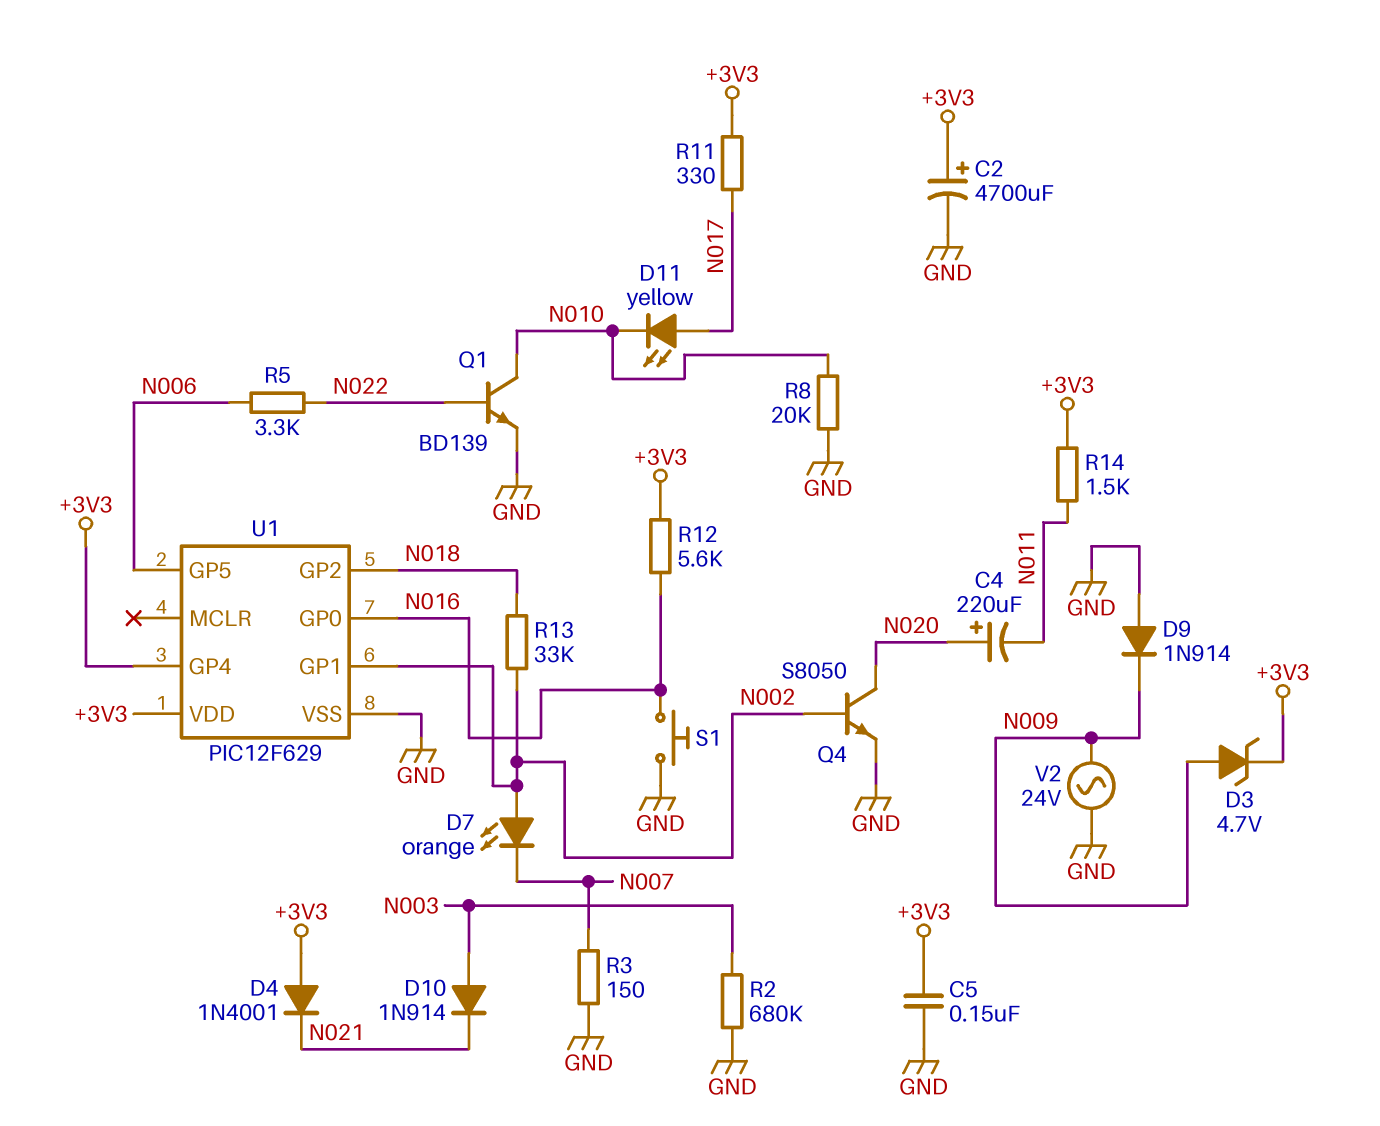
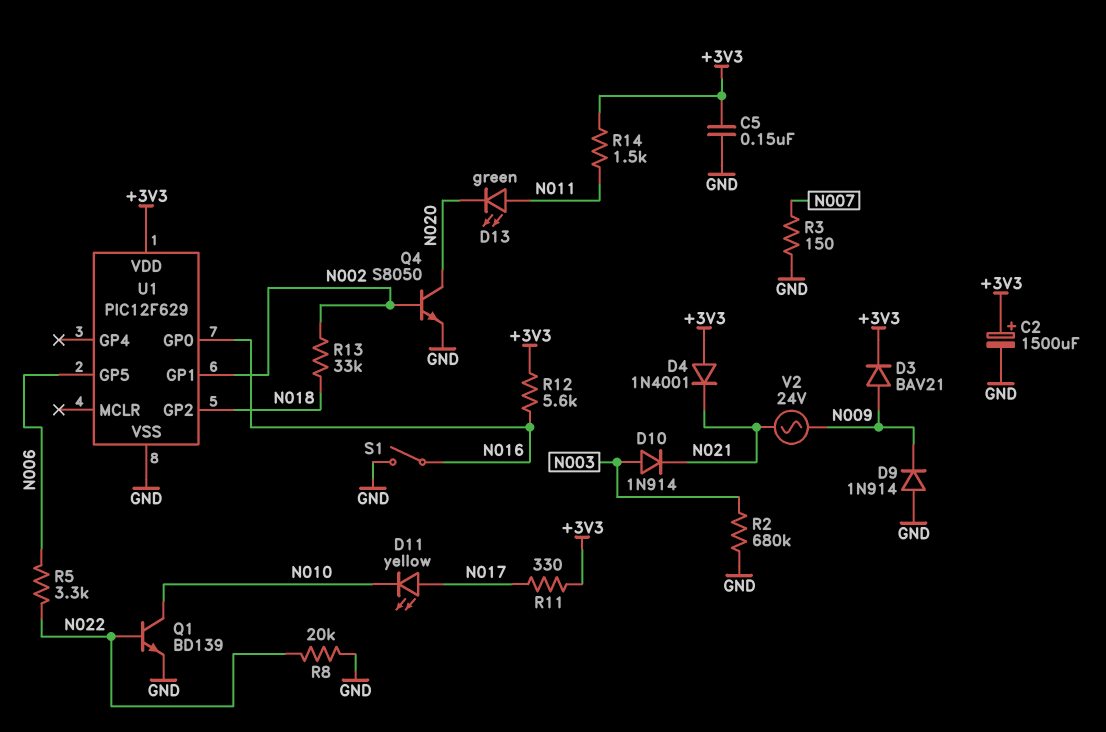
C2: 4700uF (plus +3V3, minus GND) -> 1500uF (plus +3V3, minus GND)
C4: 220uF (plus N020, minus N011) -> none
D3: zener 4.7V (A N009, K +3V3) -> diode BAV21 (A N009, K +3V3)
D7: LED orange (A N002, K N007) -> none
D13: none -> LED green (A N011, K N020)
R8: 20k (GND, N010) -> 20k (GND, N022)
S1: button (GND, N016) -> switch (GND, N016)
U1 pin GP4: +3V3 -> none
V2: AC 24V (GND, N009) -> AC 24V (N009, N021)

